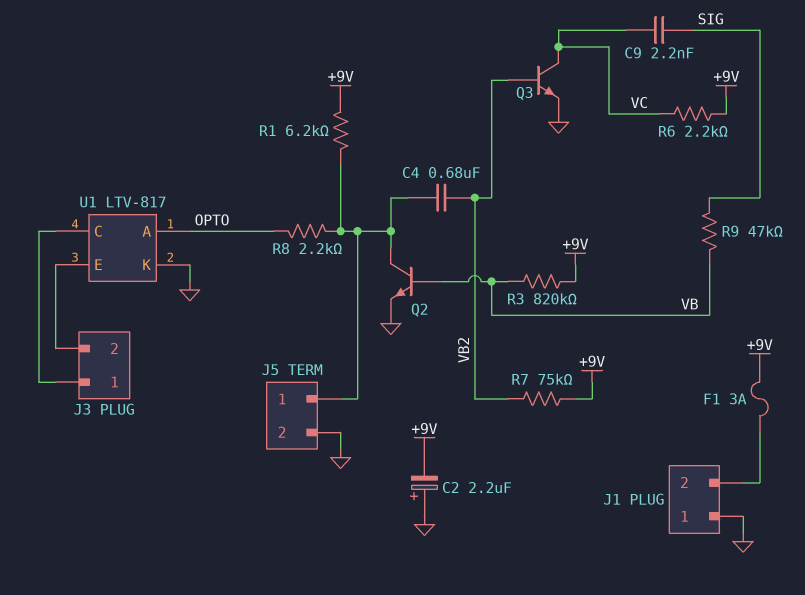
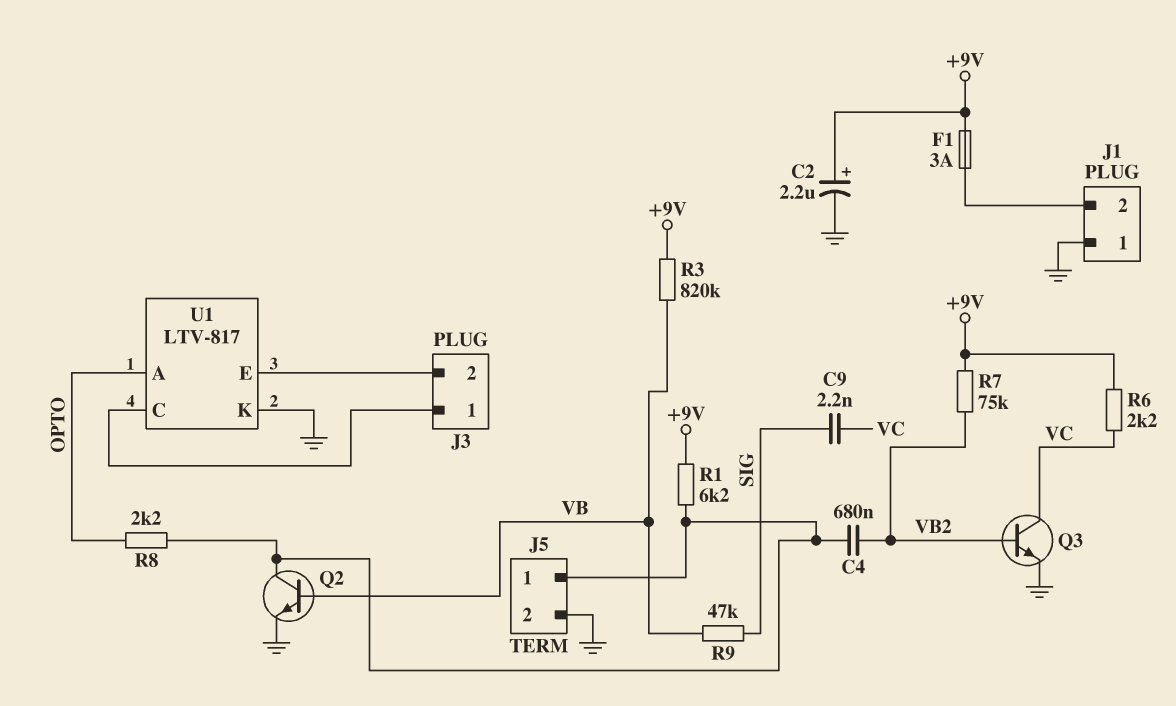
C2: 2.2uF (plus GND, minus +9V) -> 2.2uF (plus +9V, minus GND)

